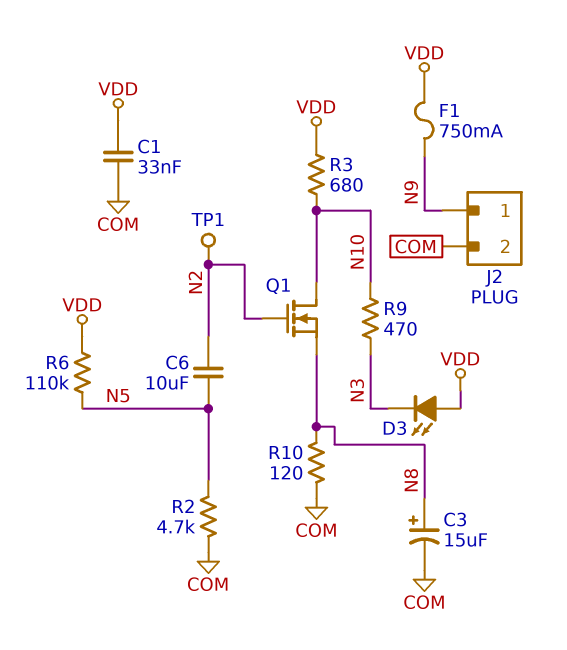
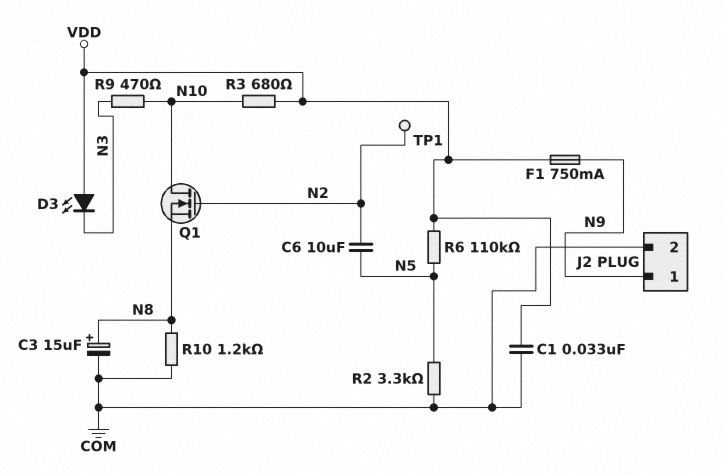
R2: 4.7k (COM, N5) -> 3.3k (COM, N5)
R10: 120 (COM, N8) -> 1.2k (COM, N8)

